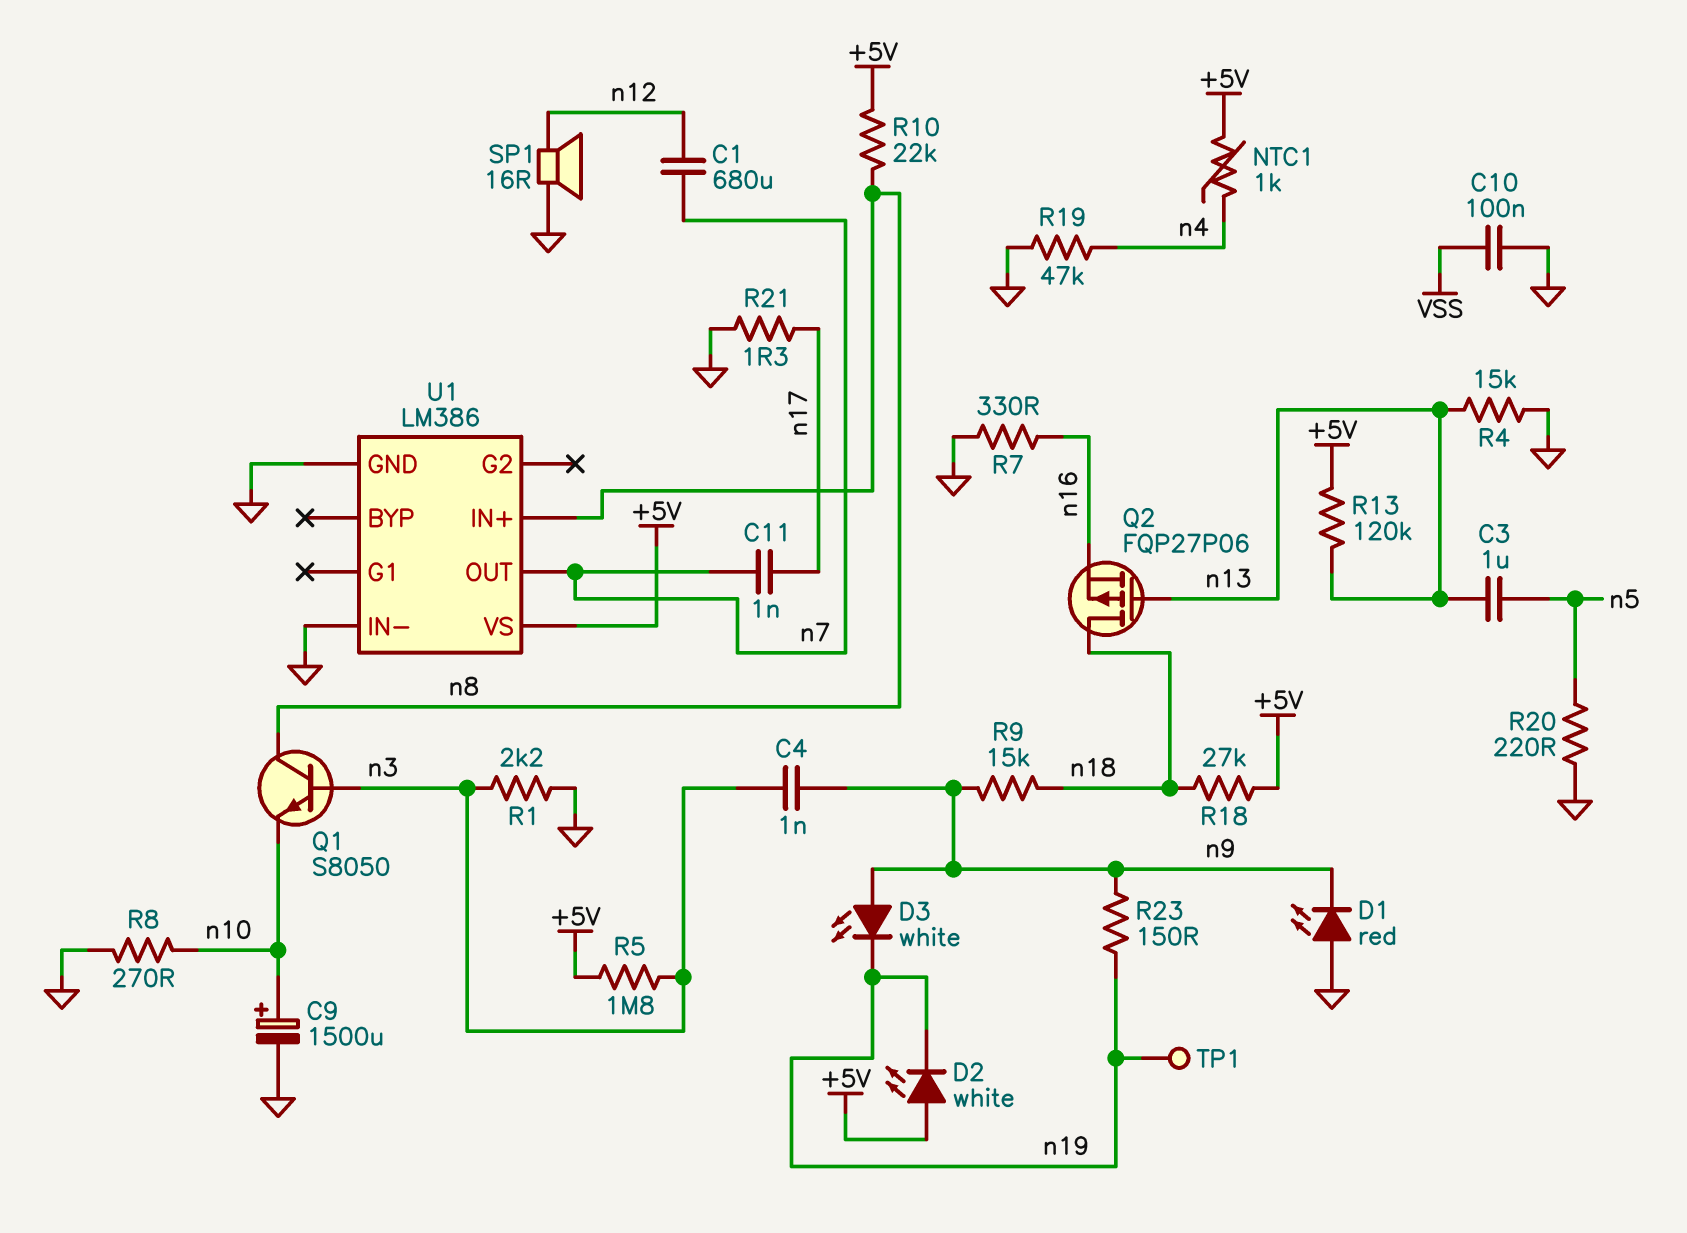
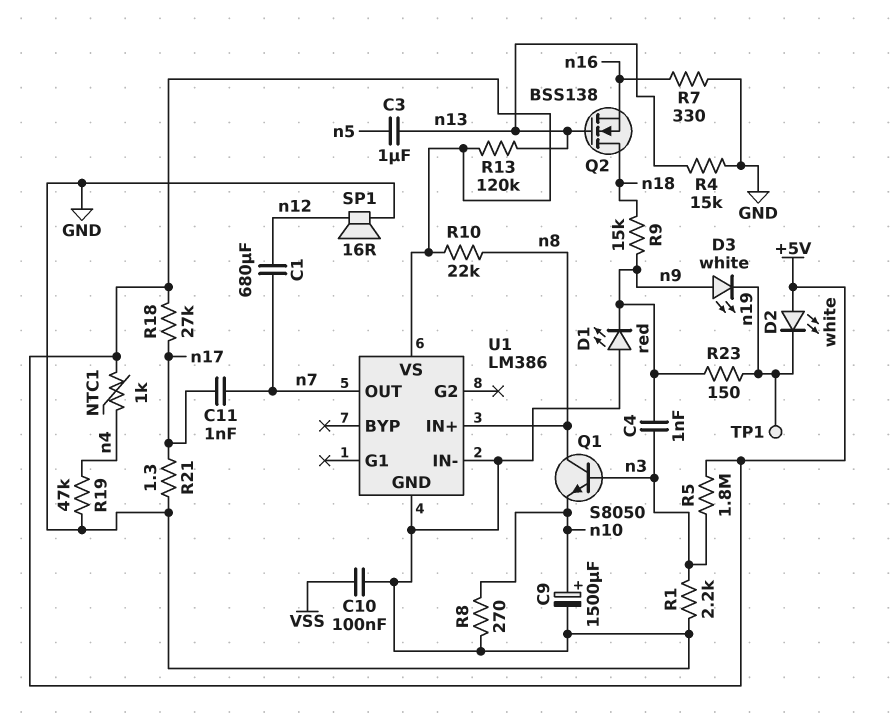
Q2: PMOS FQP27P06 (G n13, D n18, S n16) -> NMOS BSS138 (G n13, D n18, S n16)
R18: 27k (+5V, n18) -> 27k (+5V, n17)
R20: 220 (GND, n5) -> none

